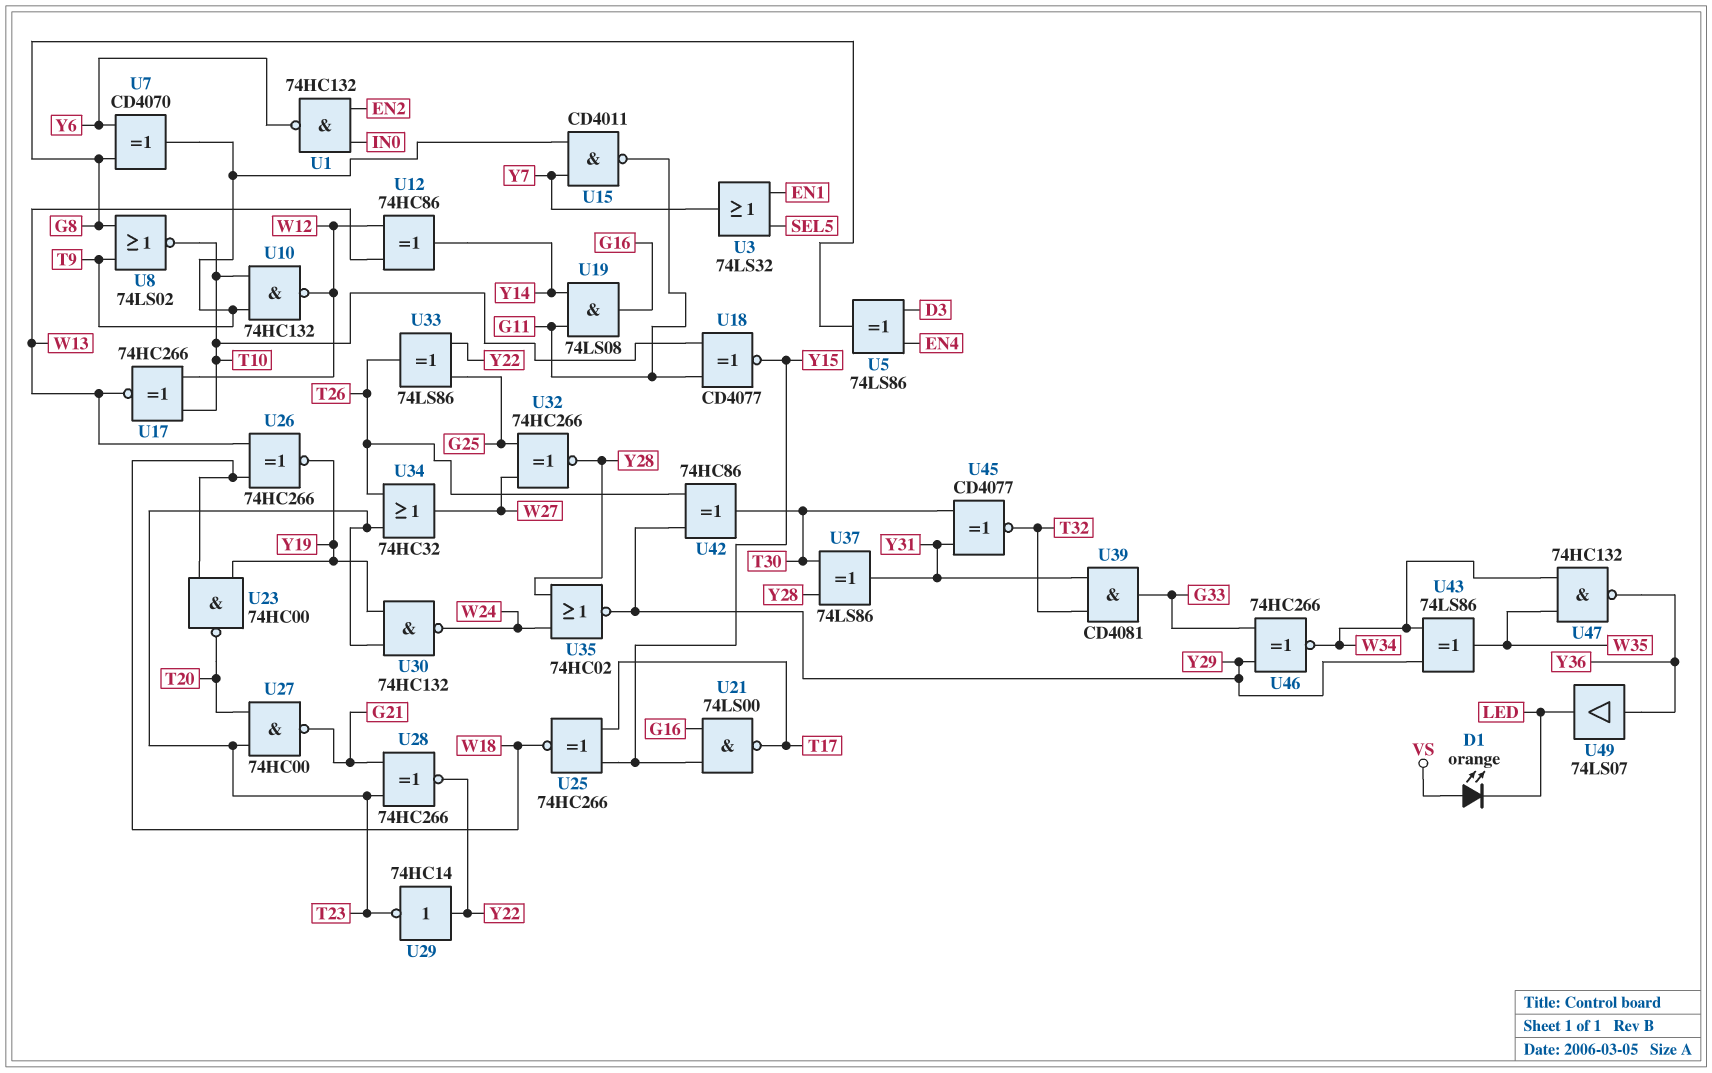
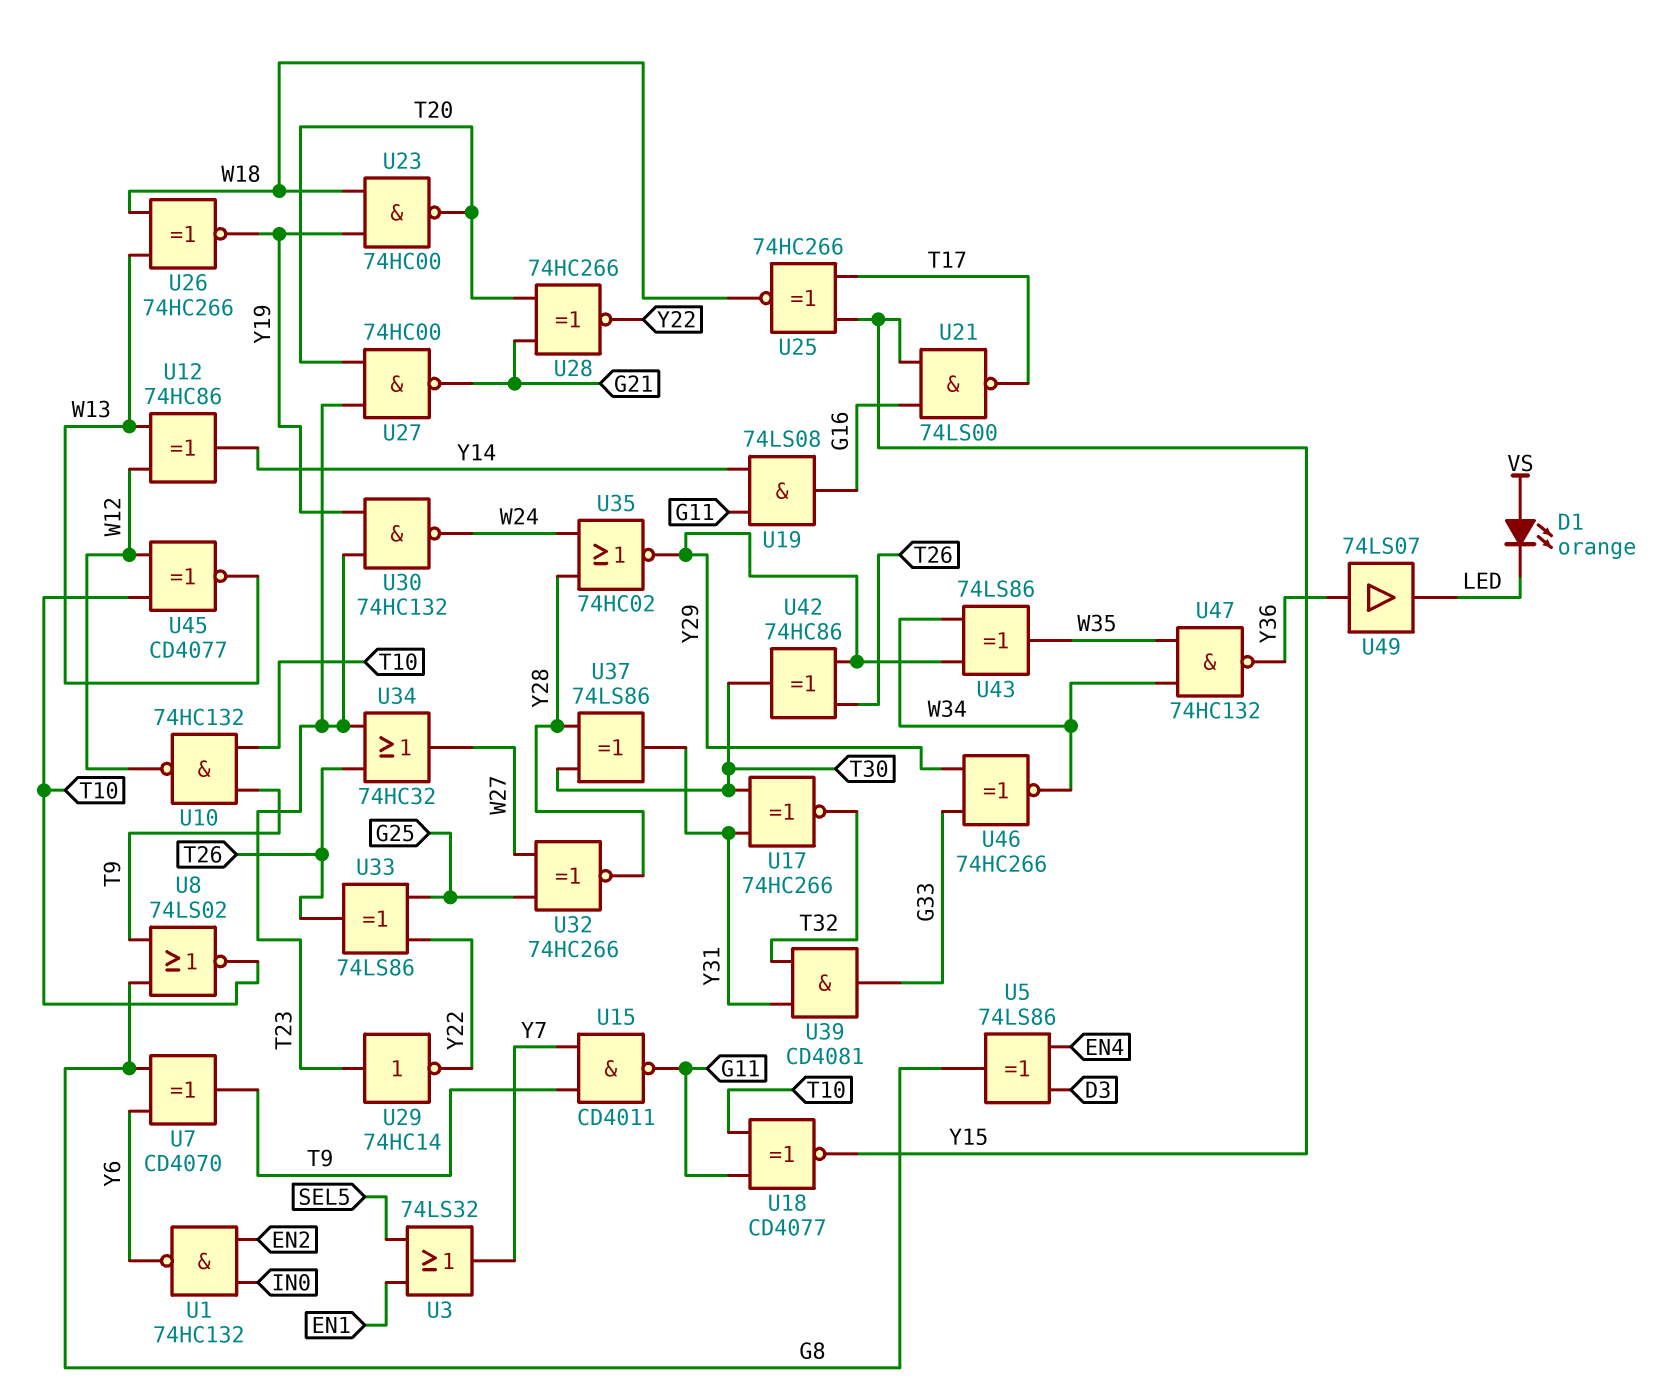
U17: XNOR 74HC266 (in T10, in W12, out W13) -> XNOR 74HC266 (in T30, in Y31, out T32)
U28: XNOR 74HC266 (in G21, in T23, out Y22) -> XNOR 74HC266 (in G21, in T20, out Y22)
U29: NOT 74HC14 (in Y22, out T23) -> NOT 74HC14 (in T23, out Y22)
U45: XNOR CD4077 (in T30, in Y31, out T32) -> XNOR CD4077 (in T10, in W12, out W13)

